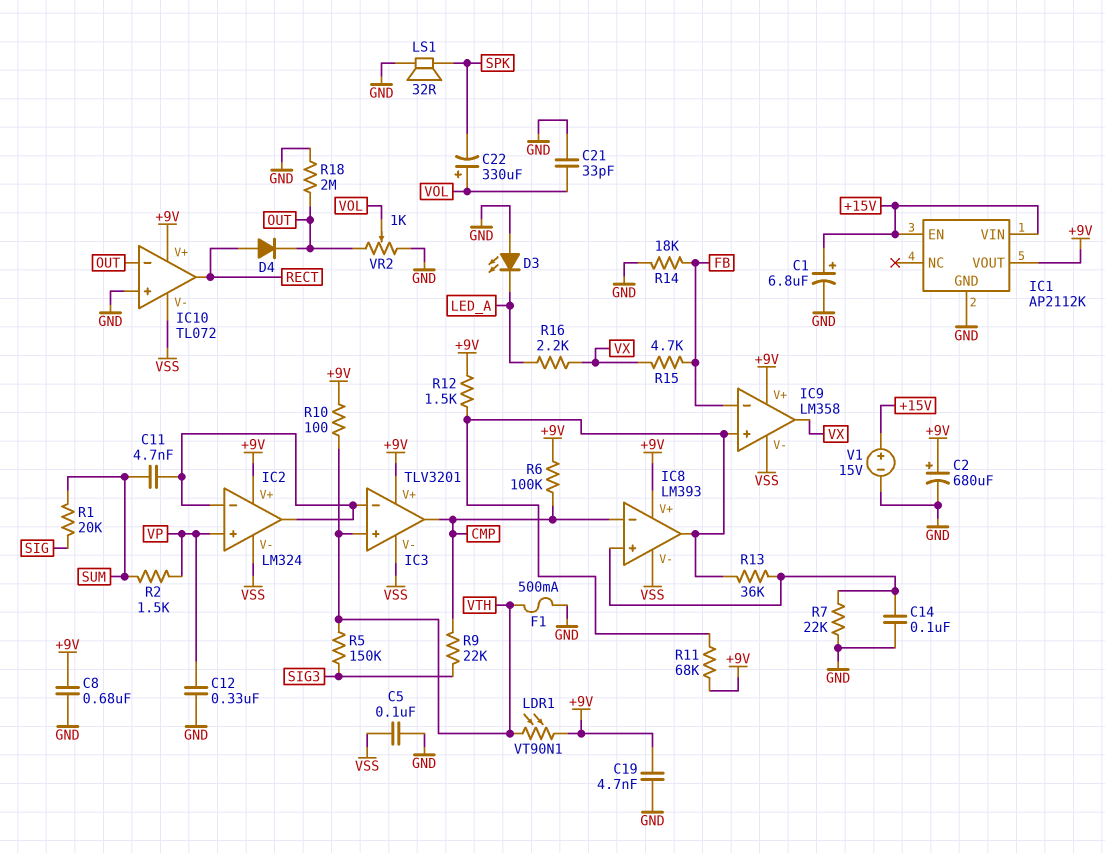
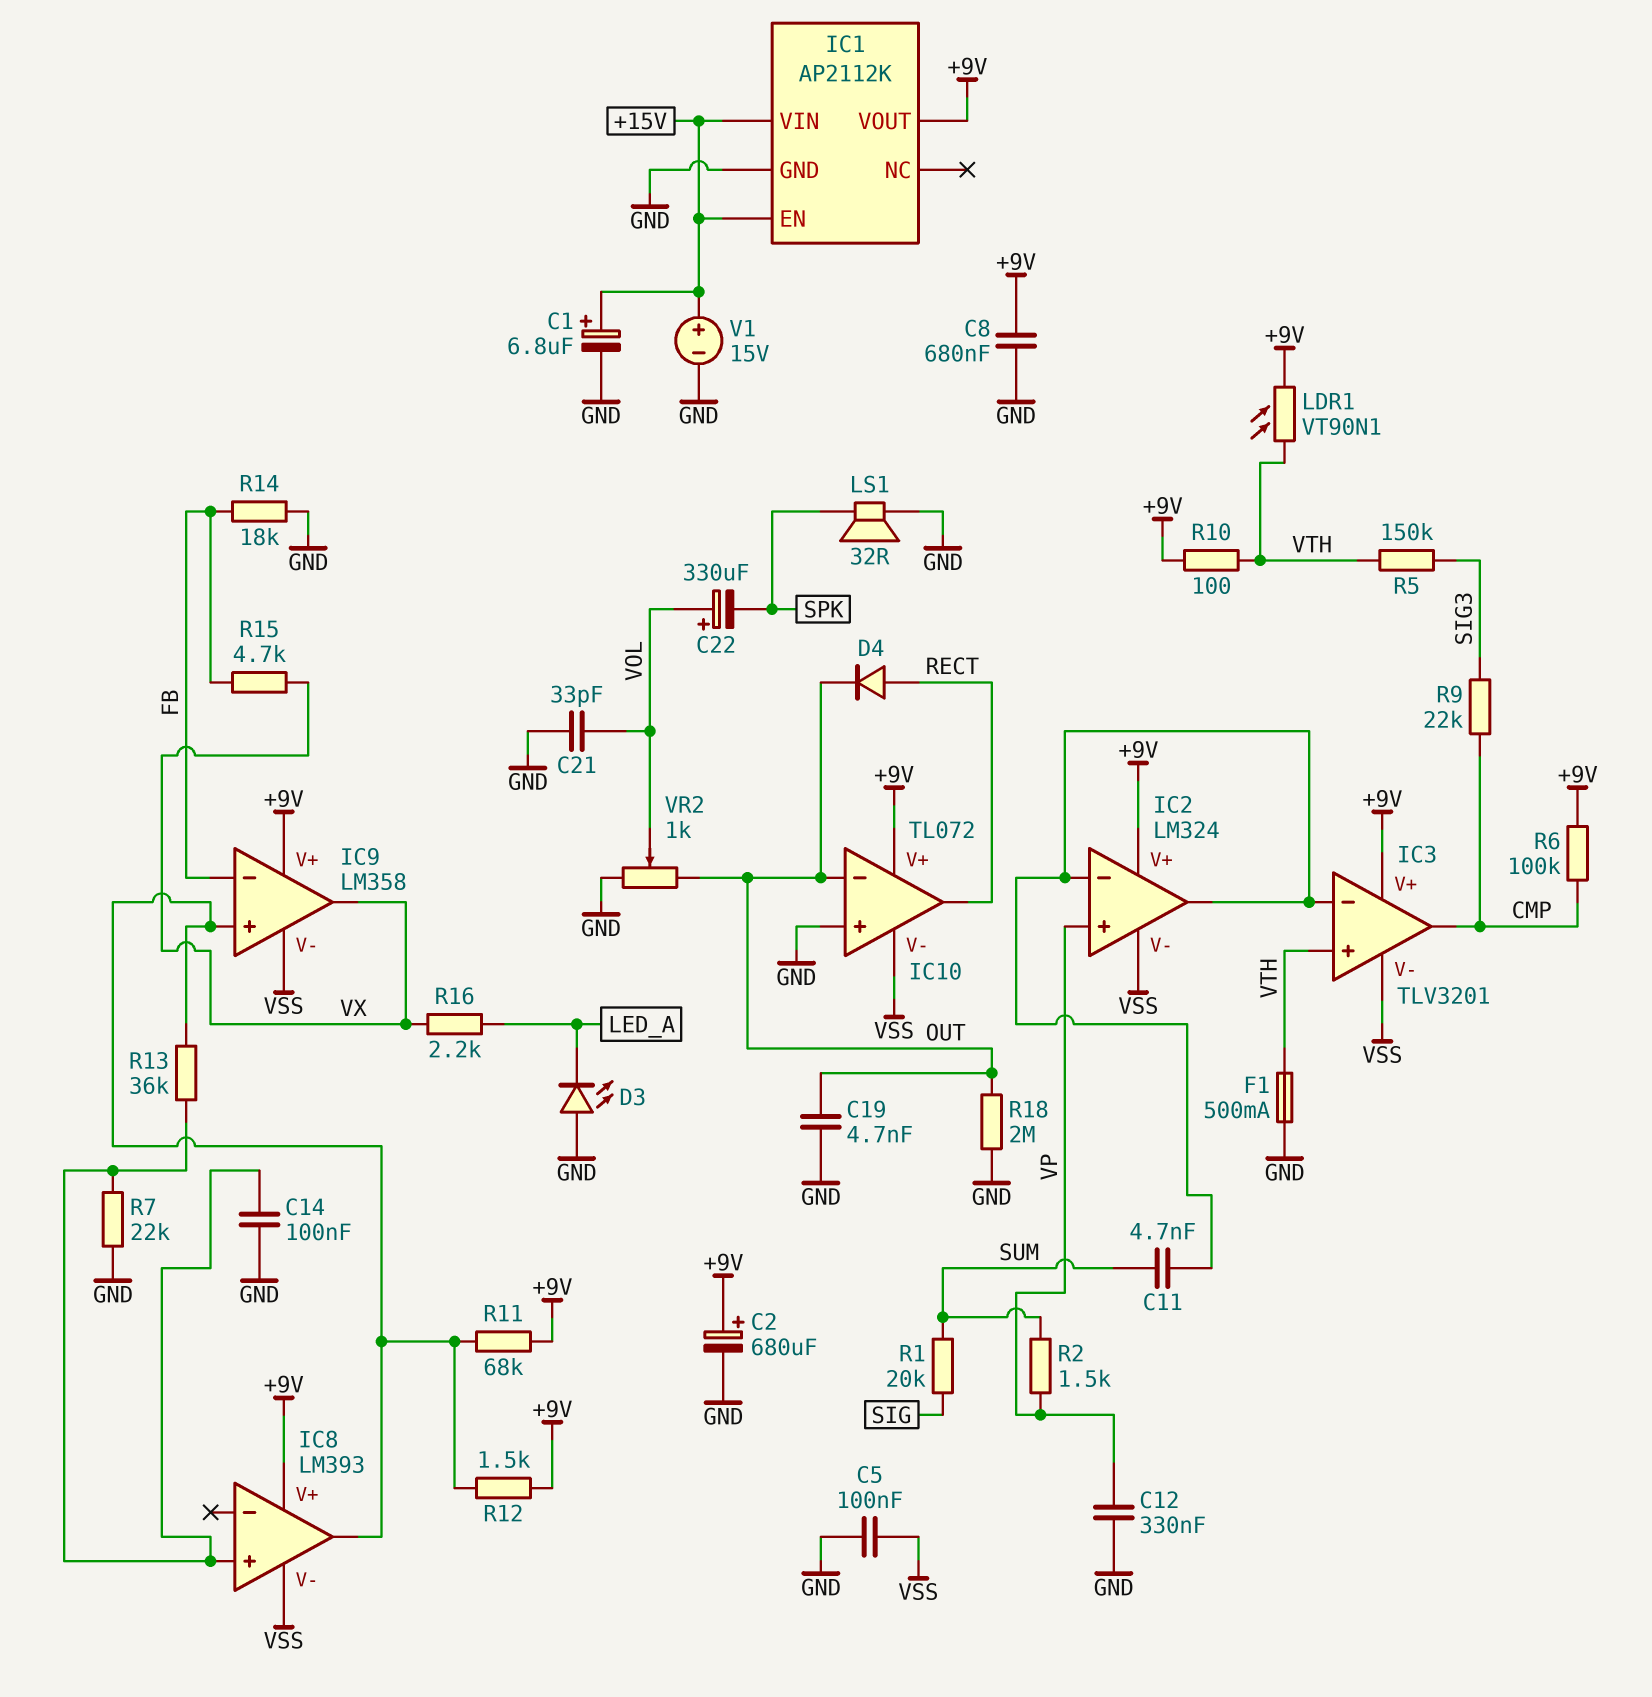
C19: 4.7nF (+9V, GND) -> 4.7nF (GND, OUT)
IC8 pin in-: CMP -> none

